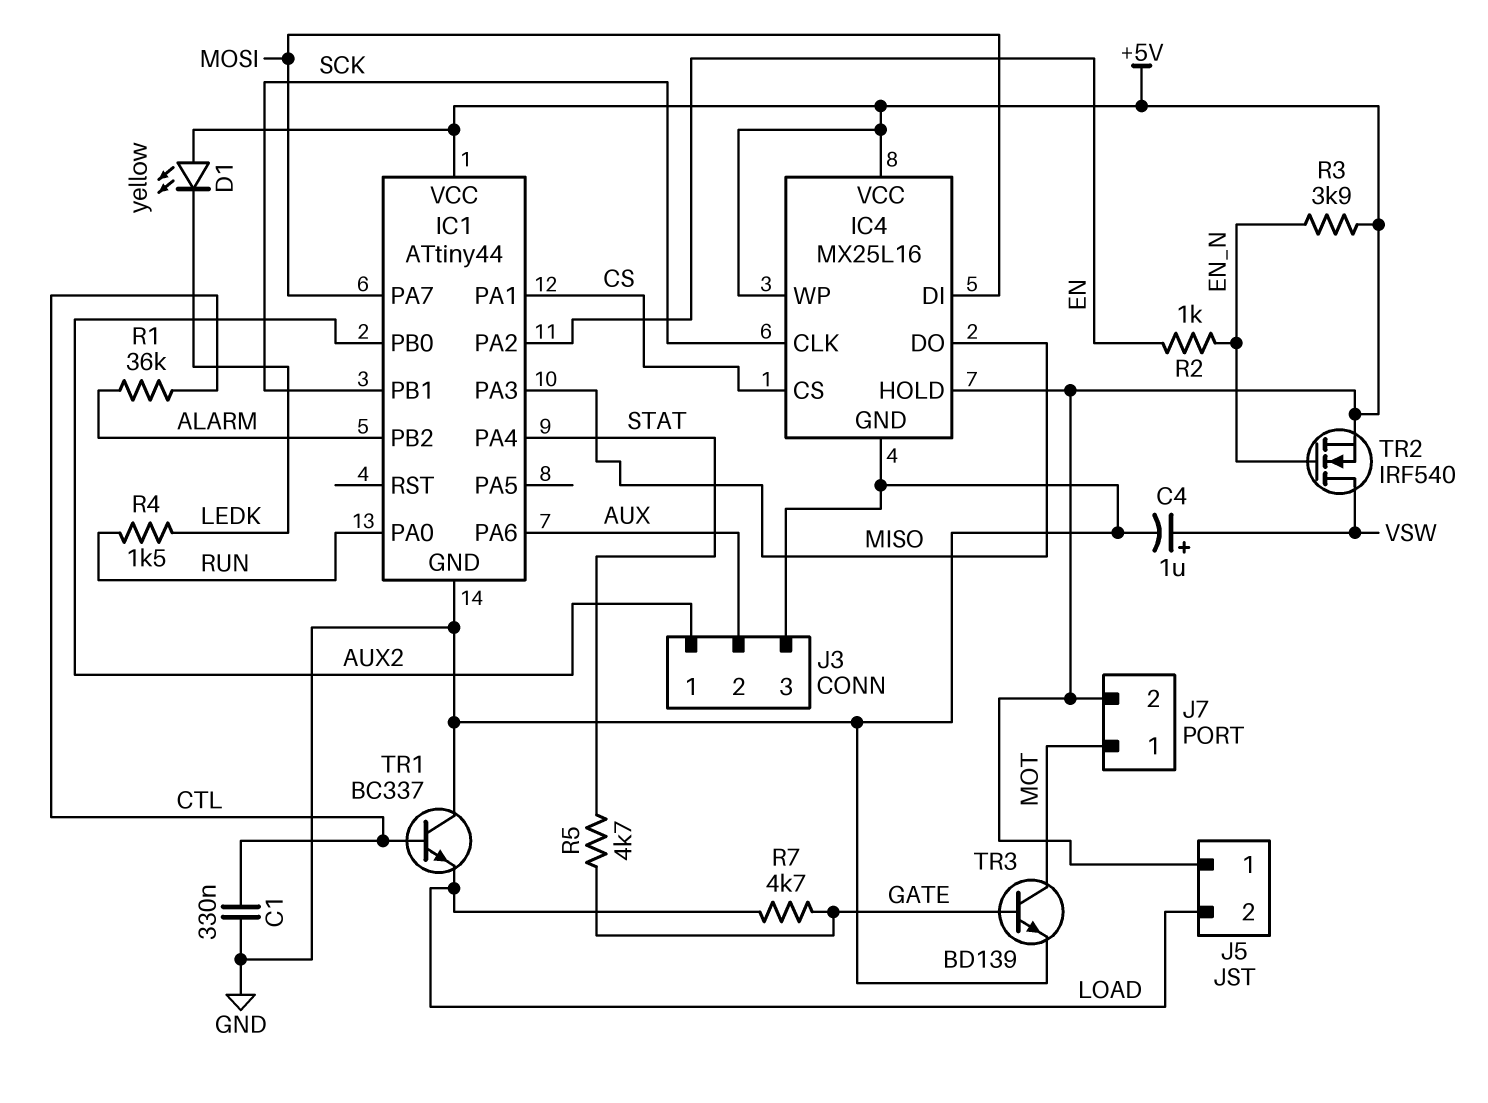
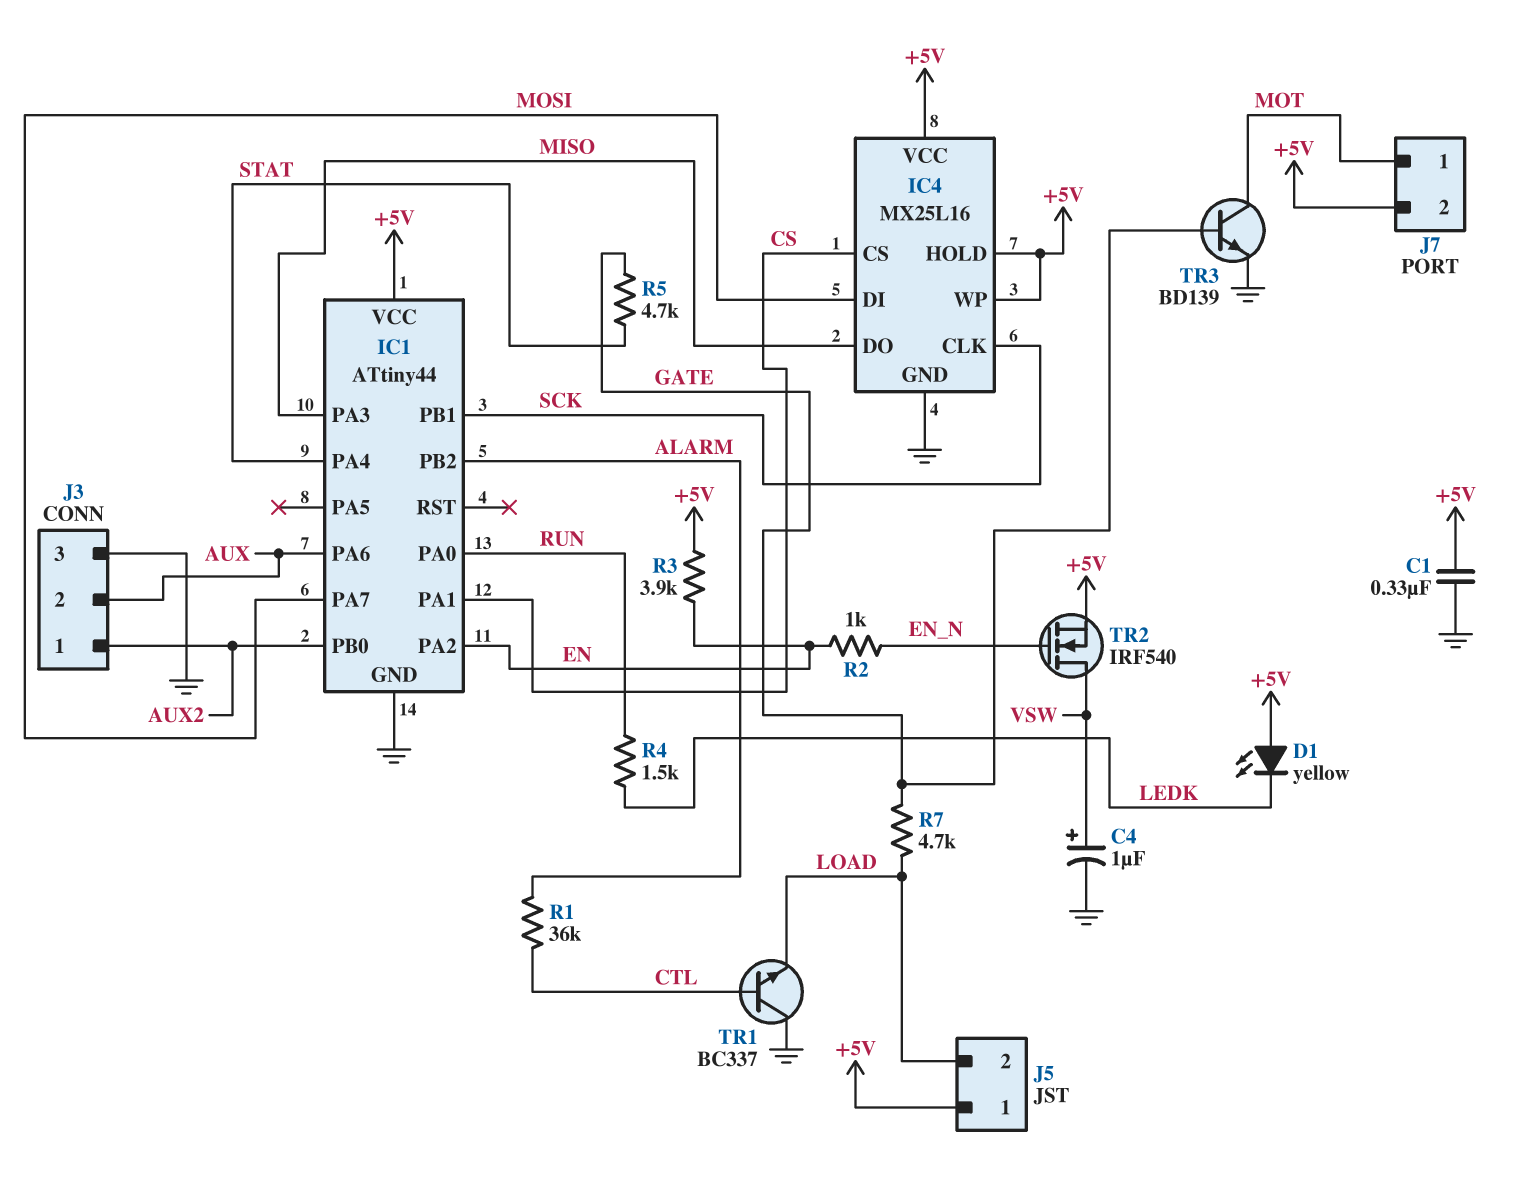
C1: 330nF (CTL, GND) -> 330nF (+5V, GND)
R3: 3.9k (+5V, EN_N) -> 3.9k (+5V, EN)

